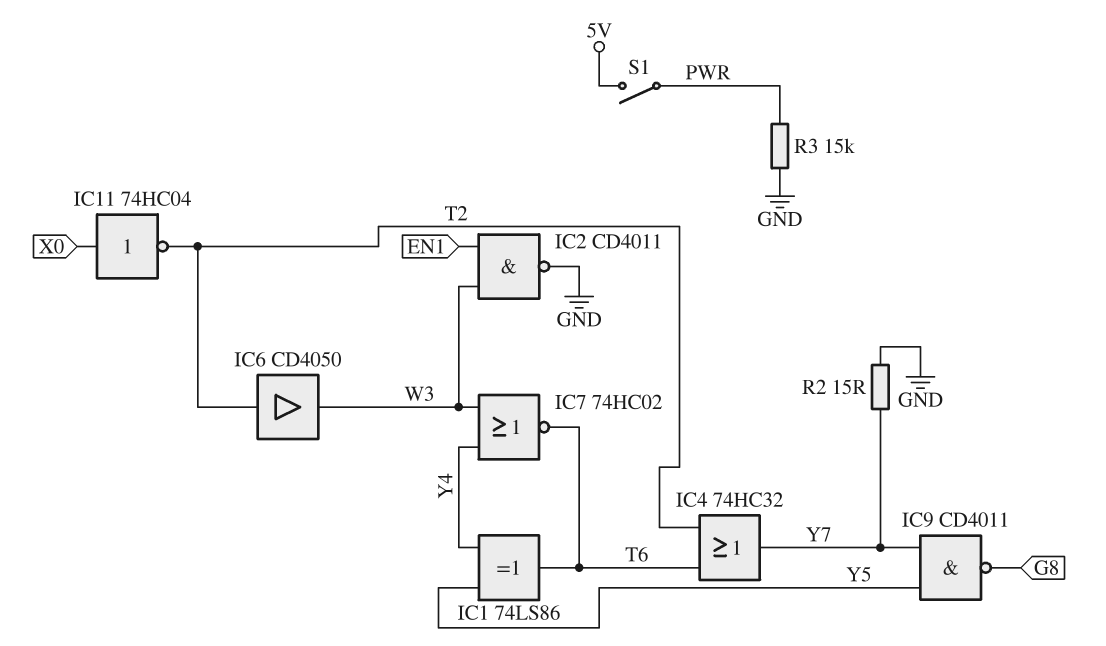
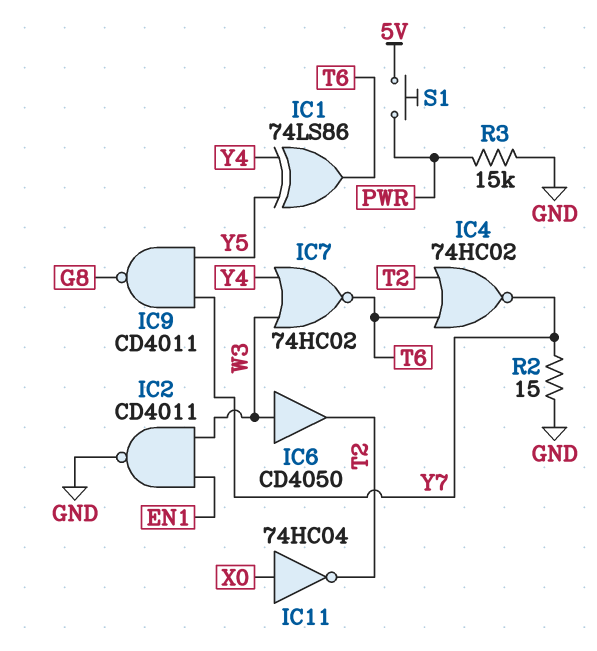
IC4: OR 74HC32 (in T2, in T6, out Y7) -> NOR 74HC02 (in T2, in T6, out Y7)
IC6: buffer CD4050 (in T2, out W3) -> buffer CD4050 (in W3, out T2)
S1: switch (5V, PWR) -> button (5V, PWR)

